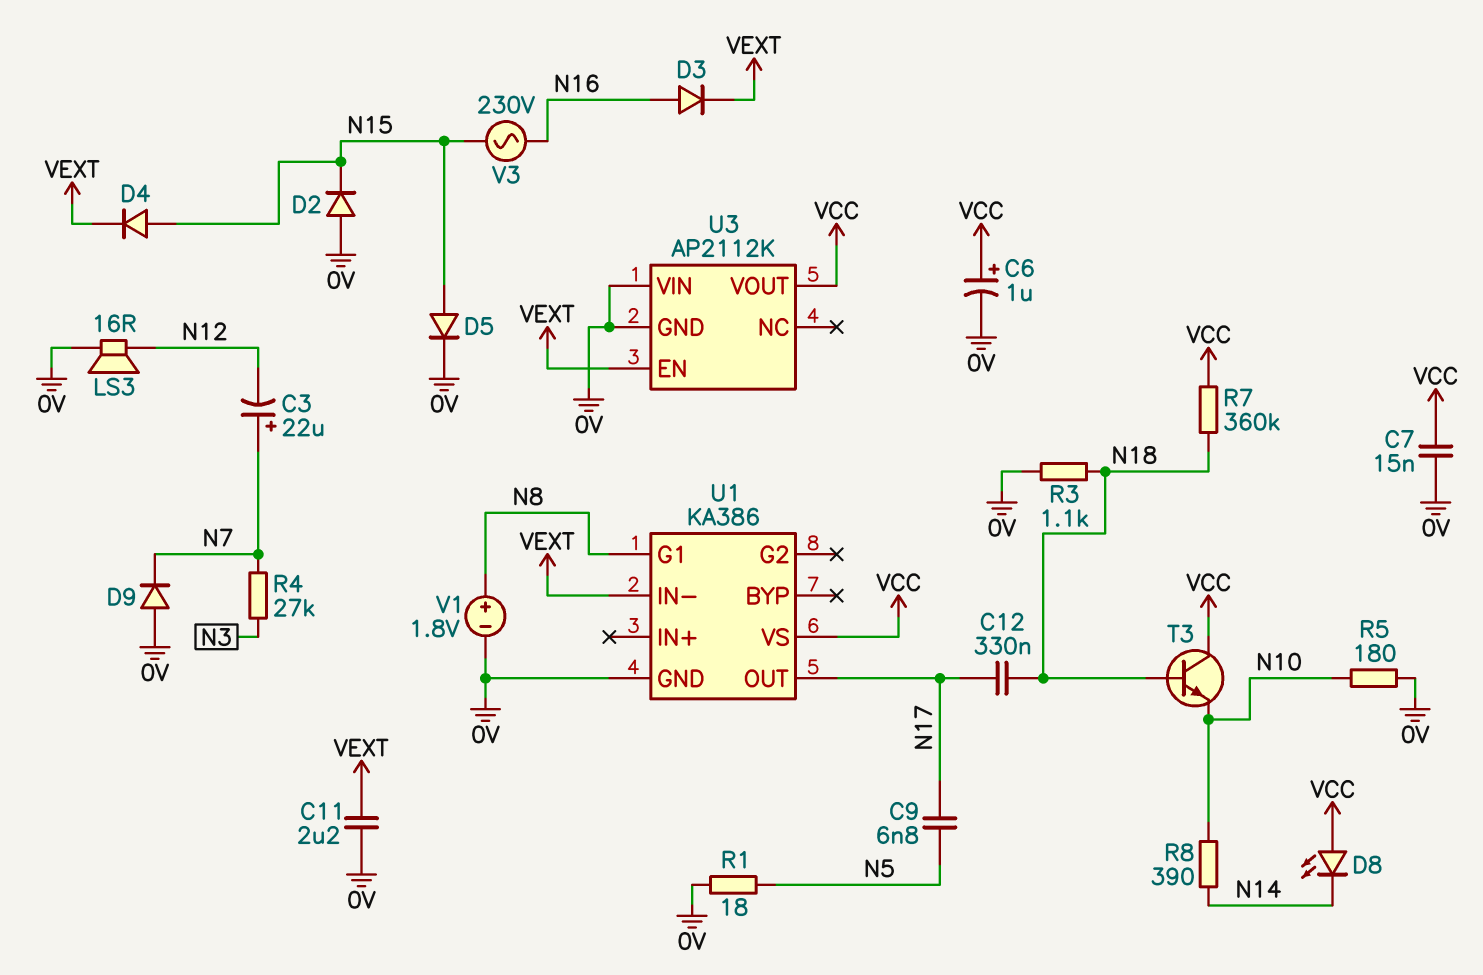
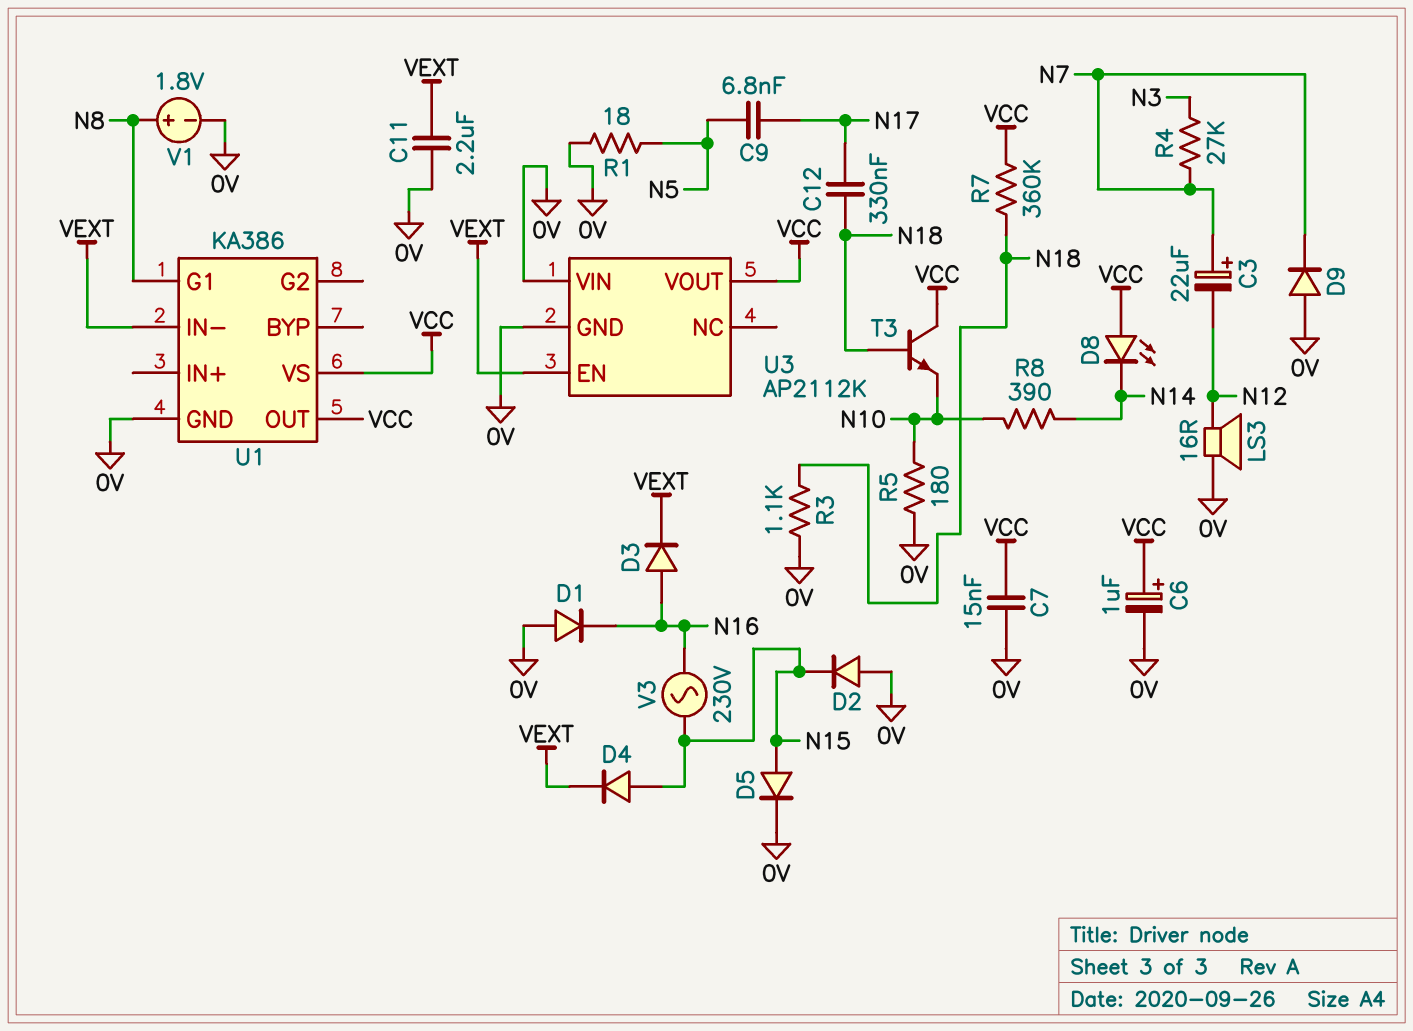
D1: none -> diode (A 0V, K N16)
U1 pin OUT: N17 -> VCC

